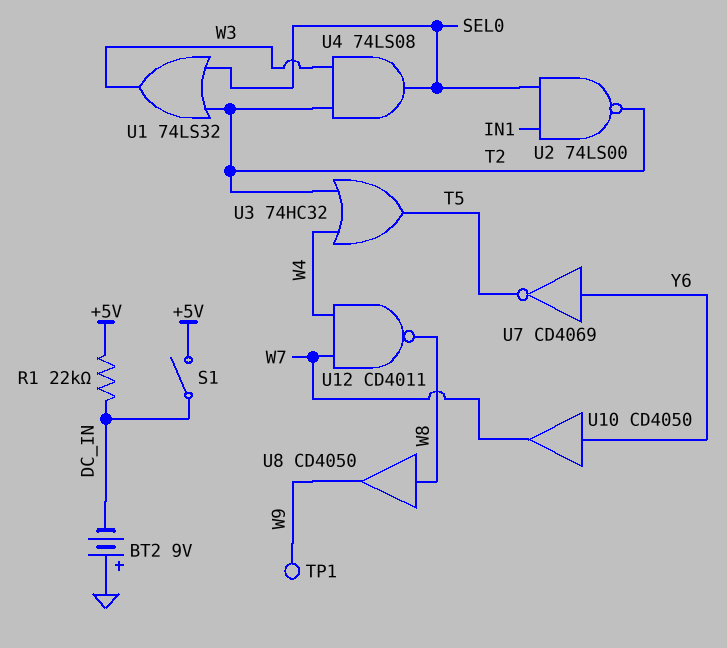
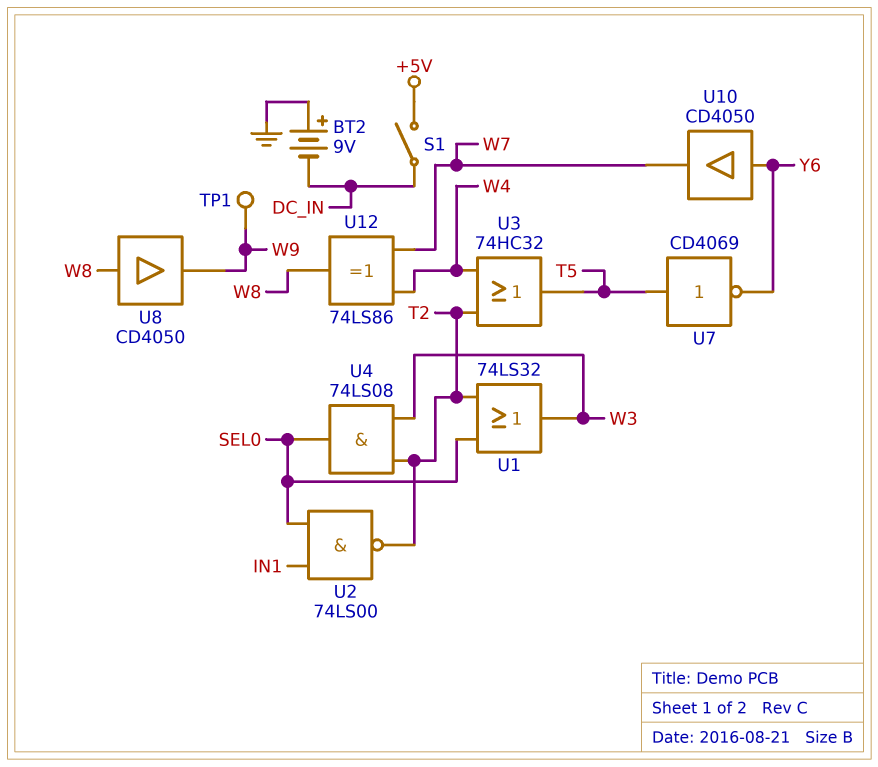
R1: 22k (+5V, DC_IN) -> none
U7: NOT CD4069 (in Y6, out T5) -> NOT CD4069 (in T5, out Y6)
U12: NAND CD4011 (in W4, in W7, out W8) -> XOR 74LS86 (in W4, in W7, out W8)

